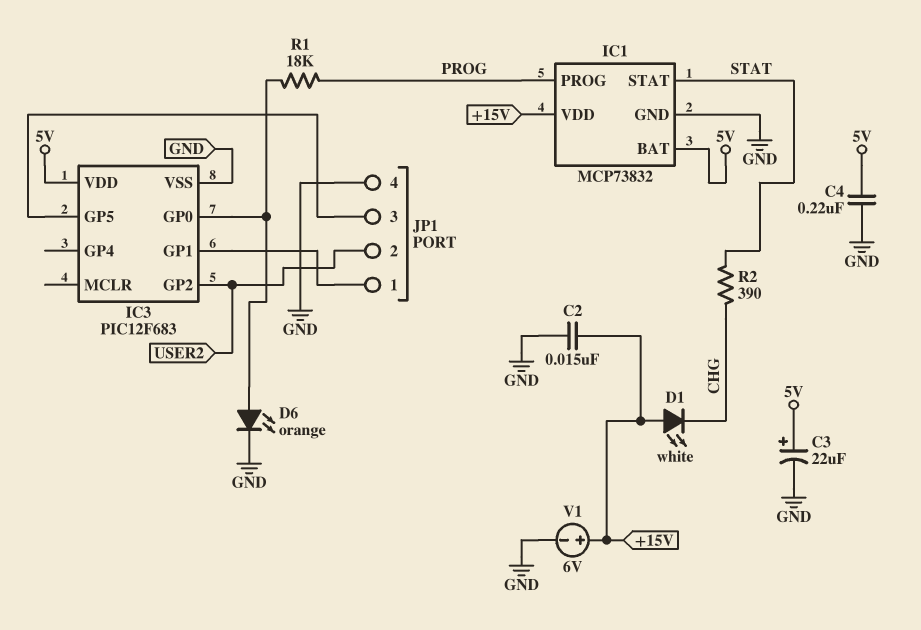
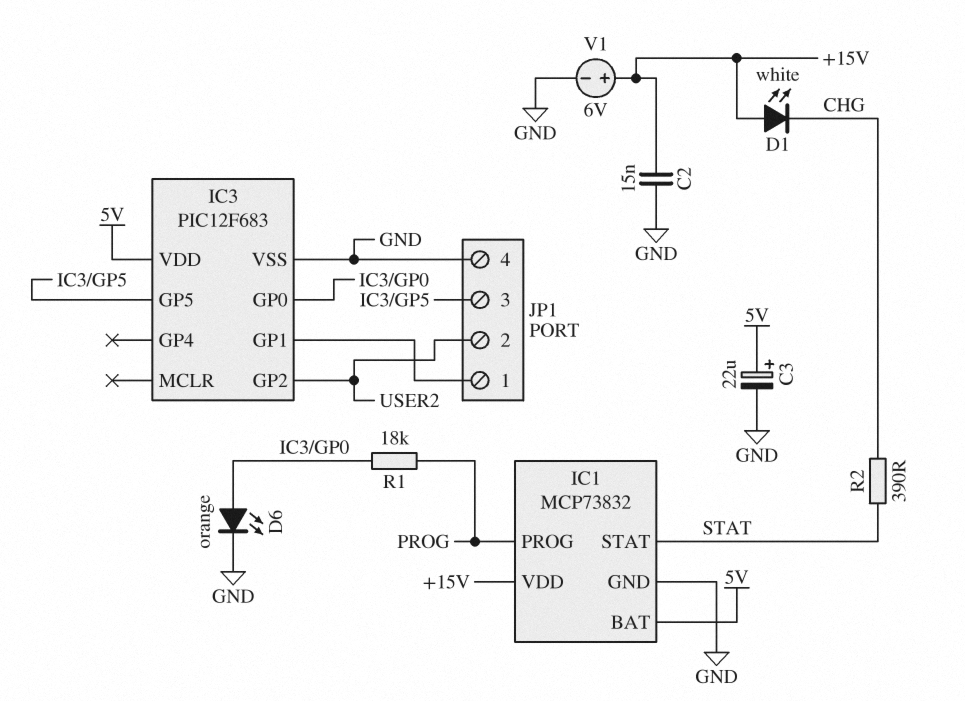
C4: 220nF (5V, GND) -> none

